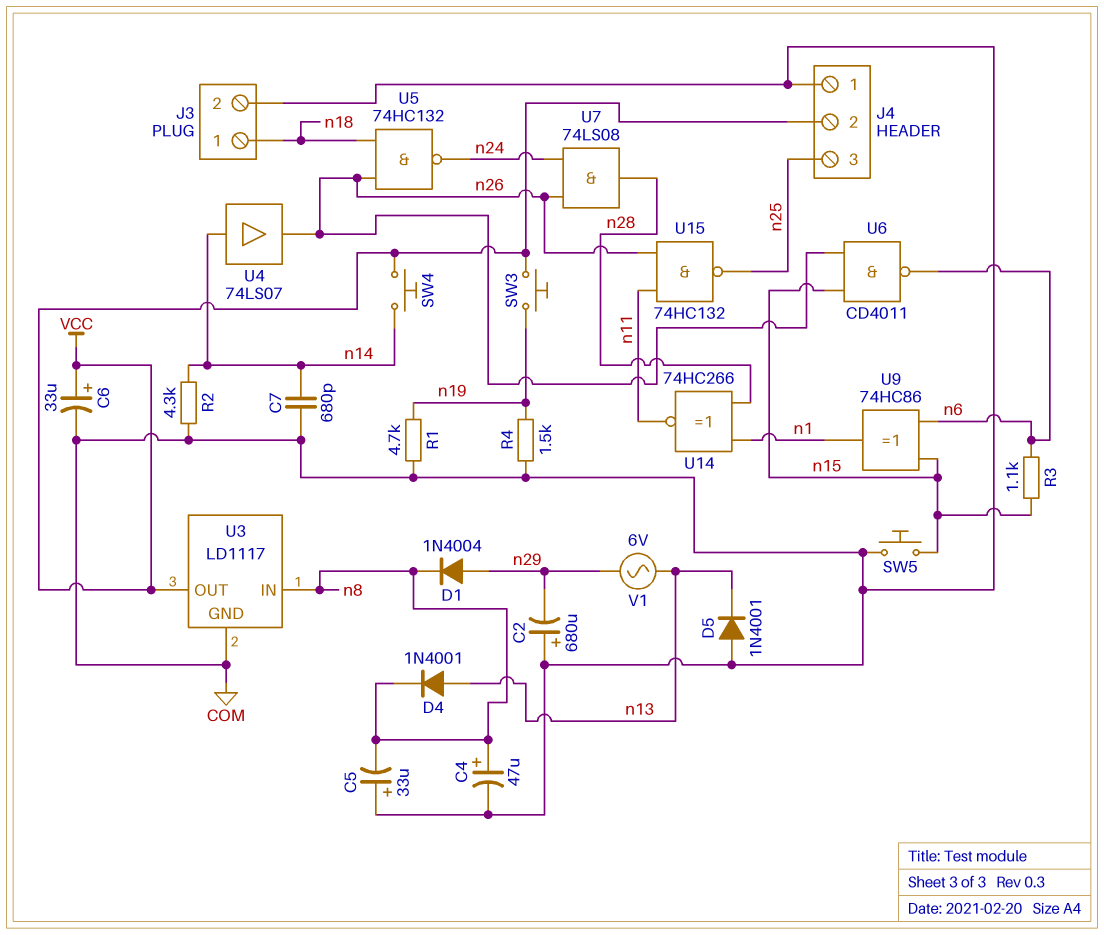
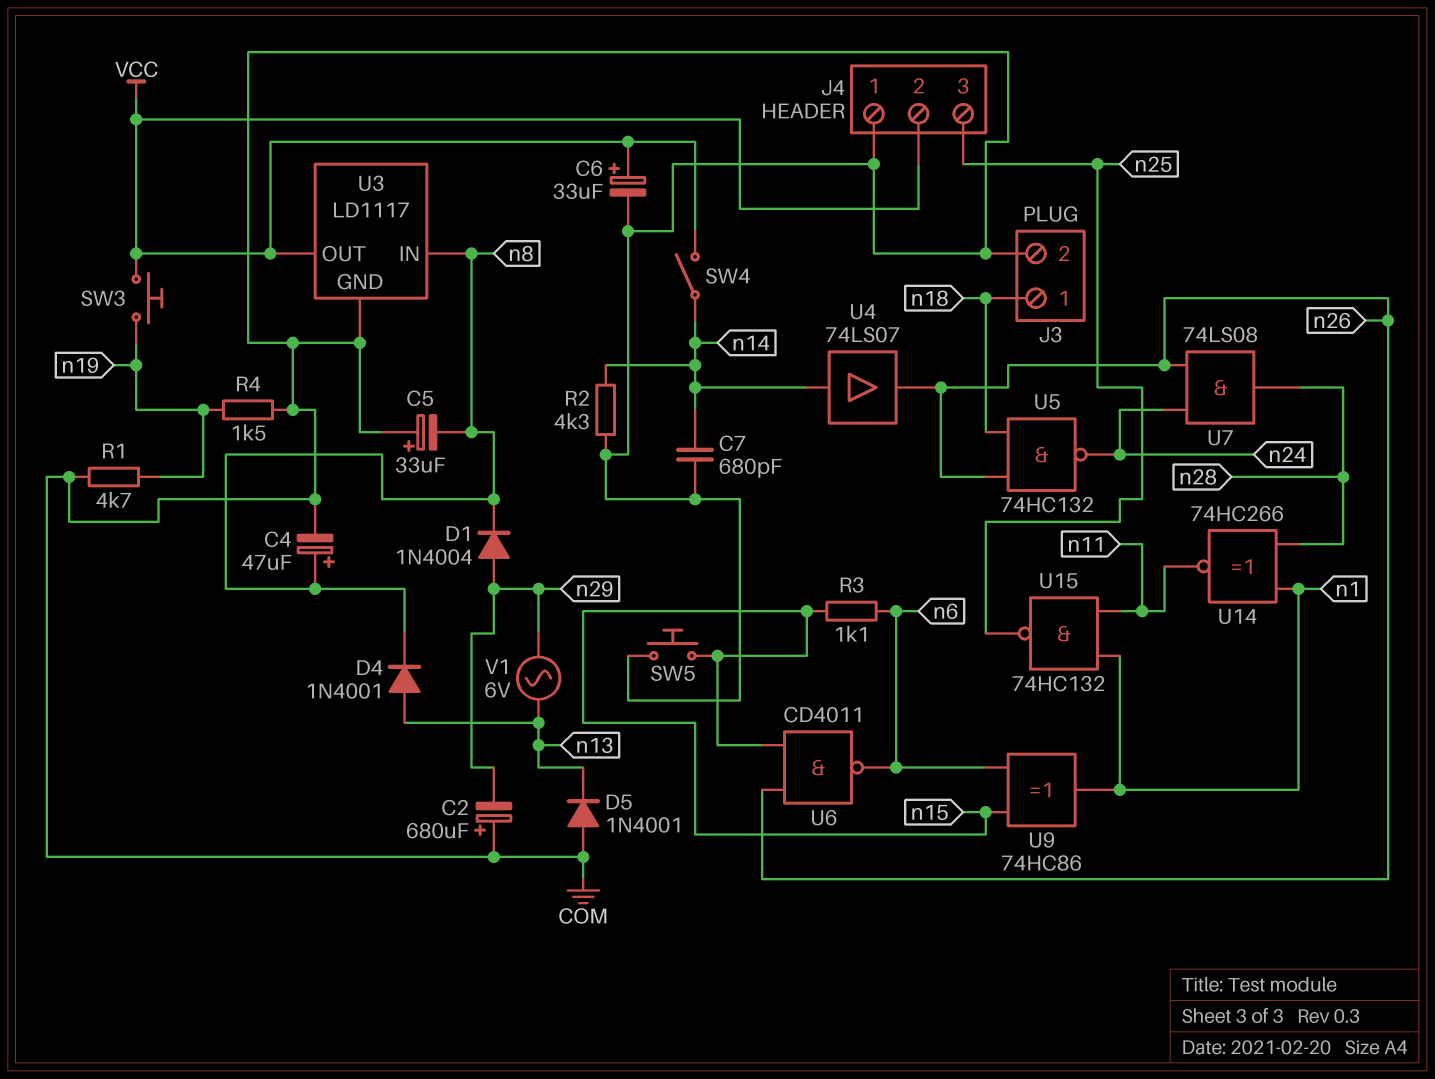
SW4: button (VCC, n14) -> switch (VCC, n14)
U15: NAND 74HC132 (in n11, in n26, out n25) -> NAND 74HC132 (in n1, in n11, out n25)

